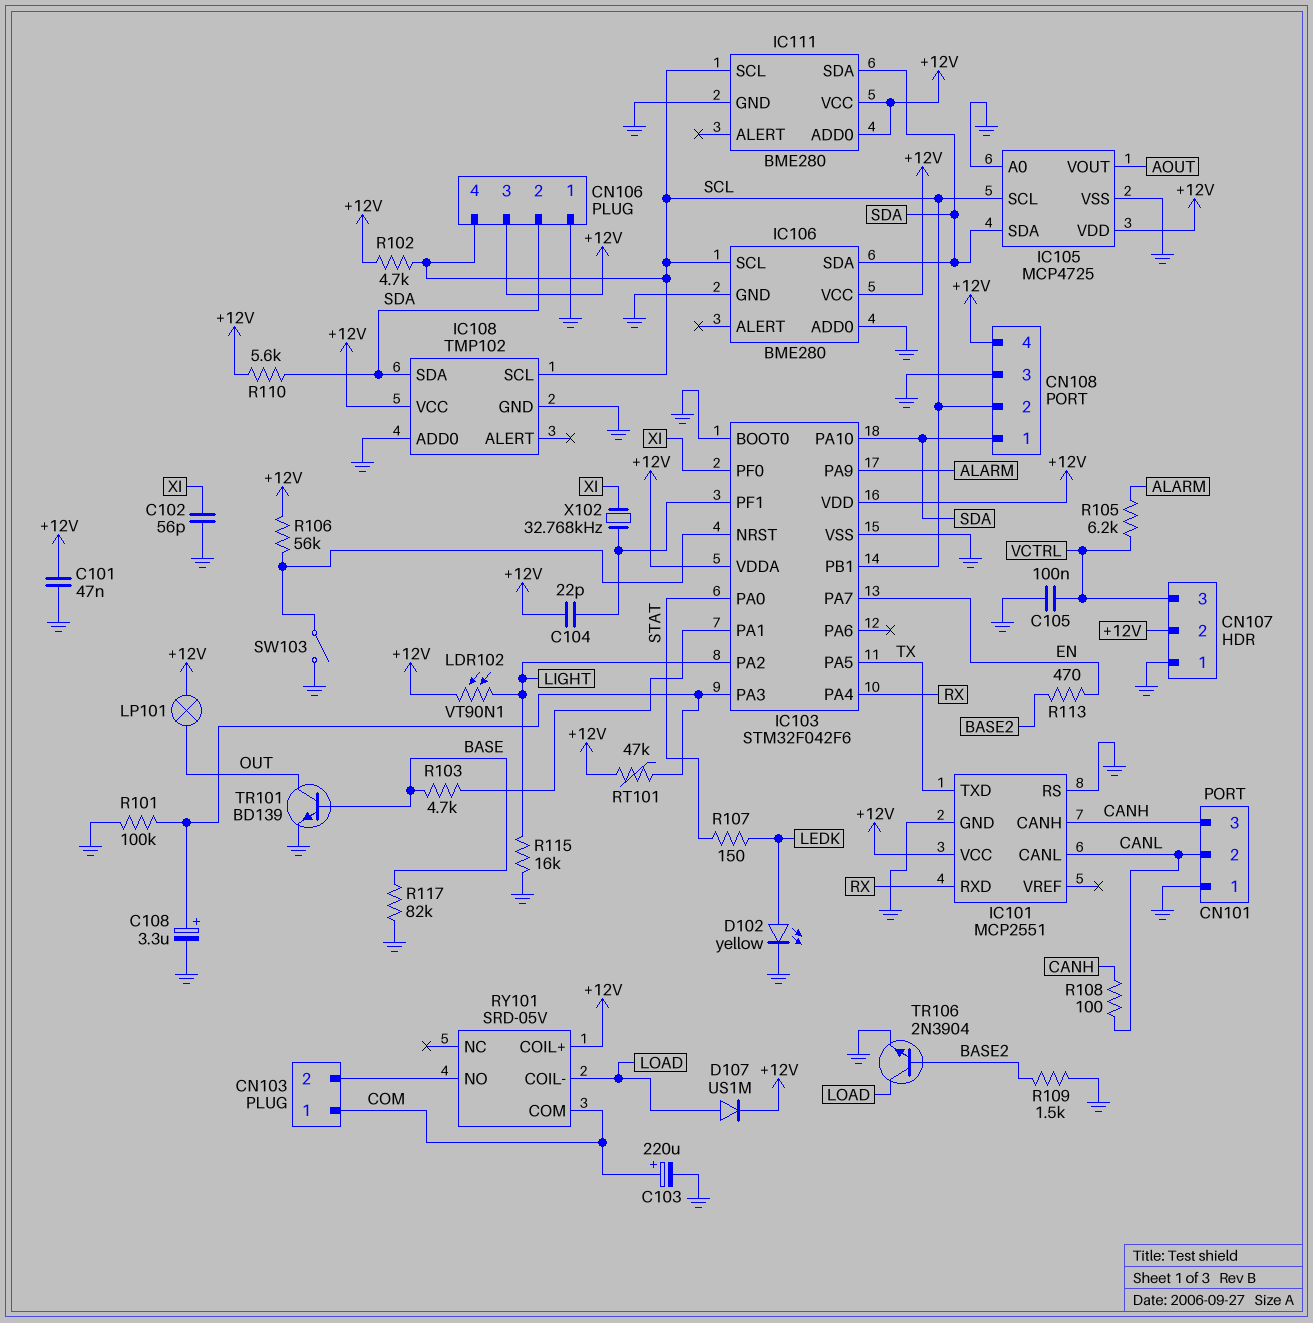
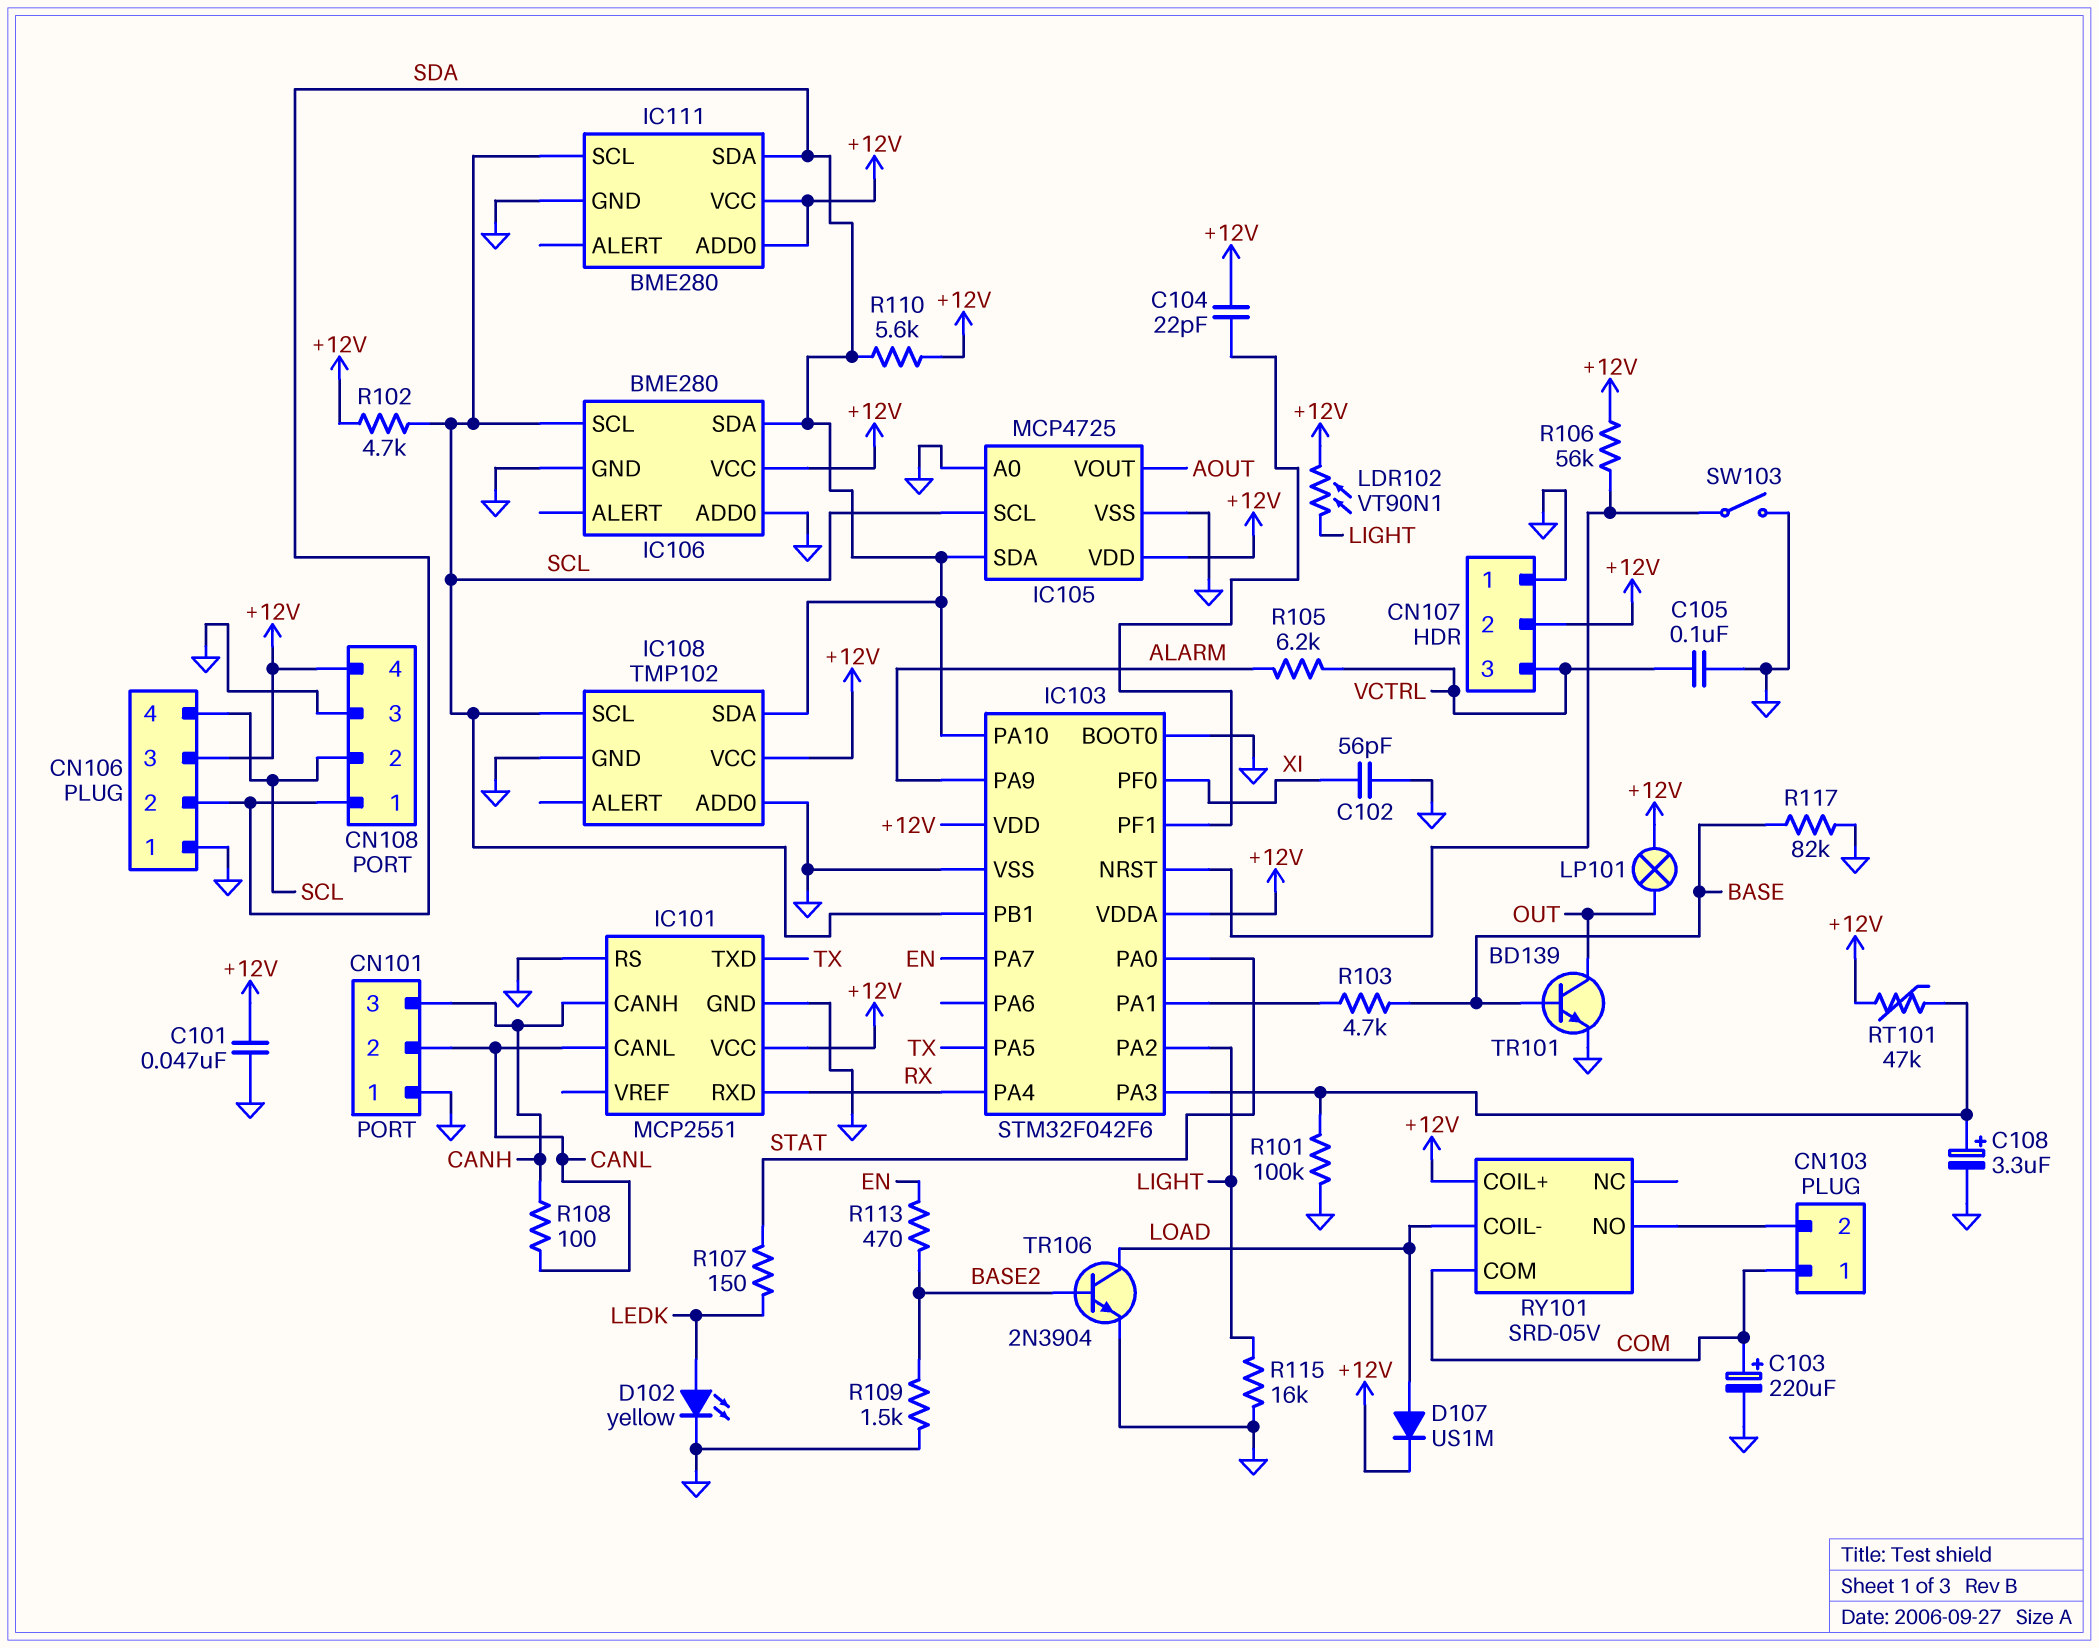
X102: 32.768kHz (IC103/PF1, XI) -> none

